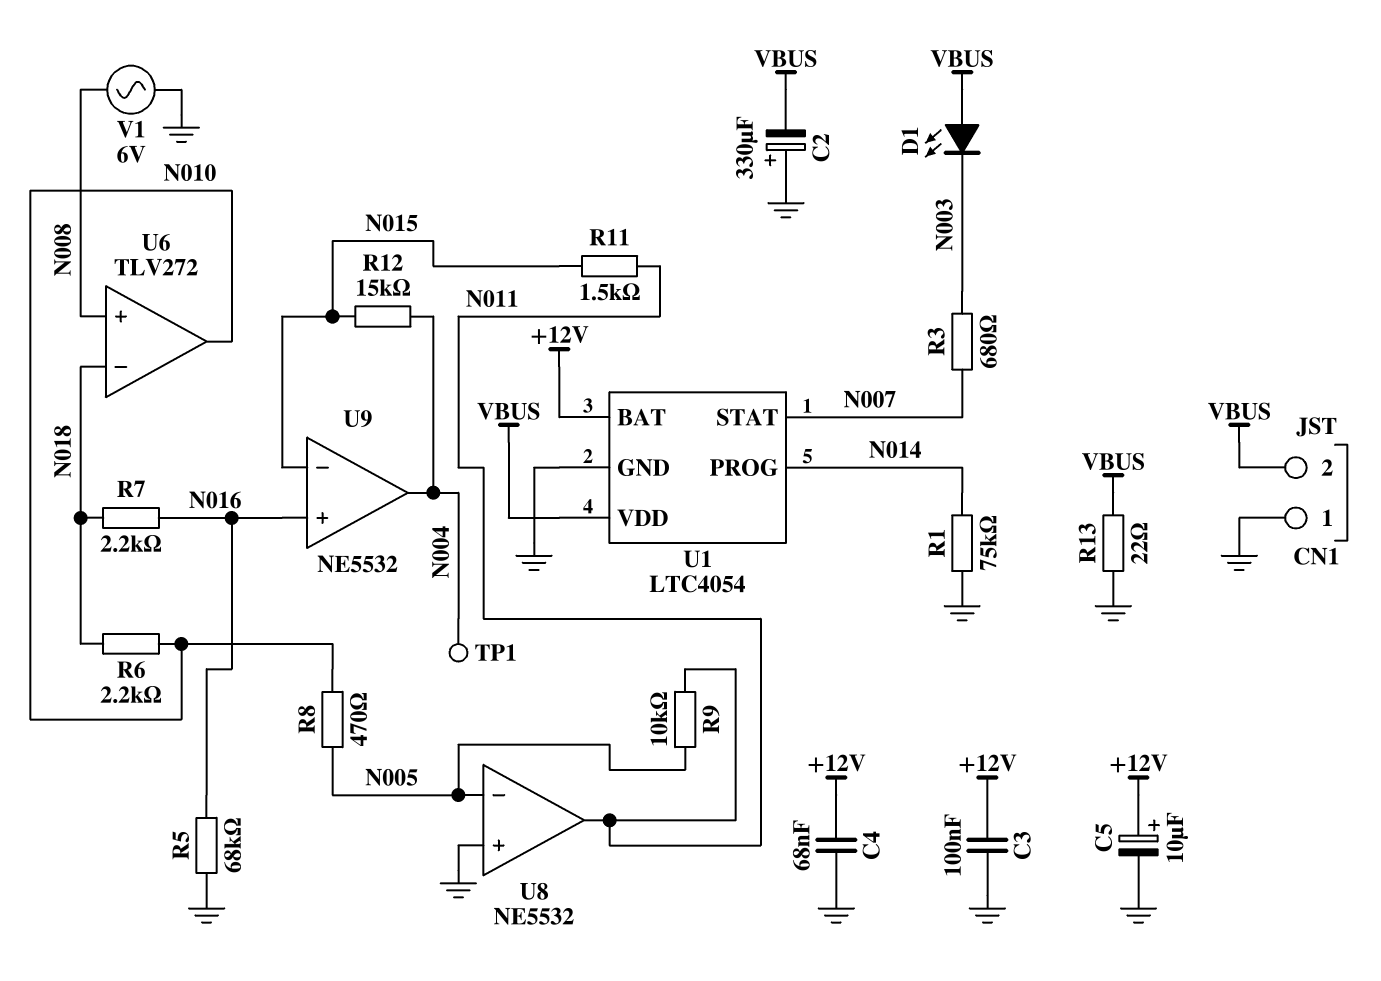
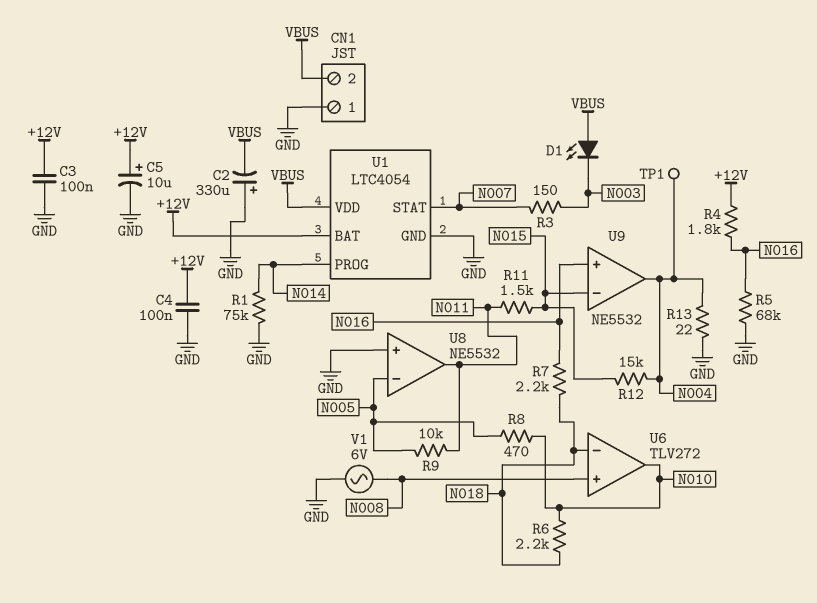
C4: 68nF (+12V, GND) -> 100nF (+12V, GND)
R3: 680 (N003, N007) -> 150 (N003, N007)
R4: none -> 1.8k (+12V, N016)
R13: 22 (GND, VBUS) -> 22 (GND, N004)

